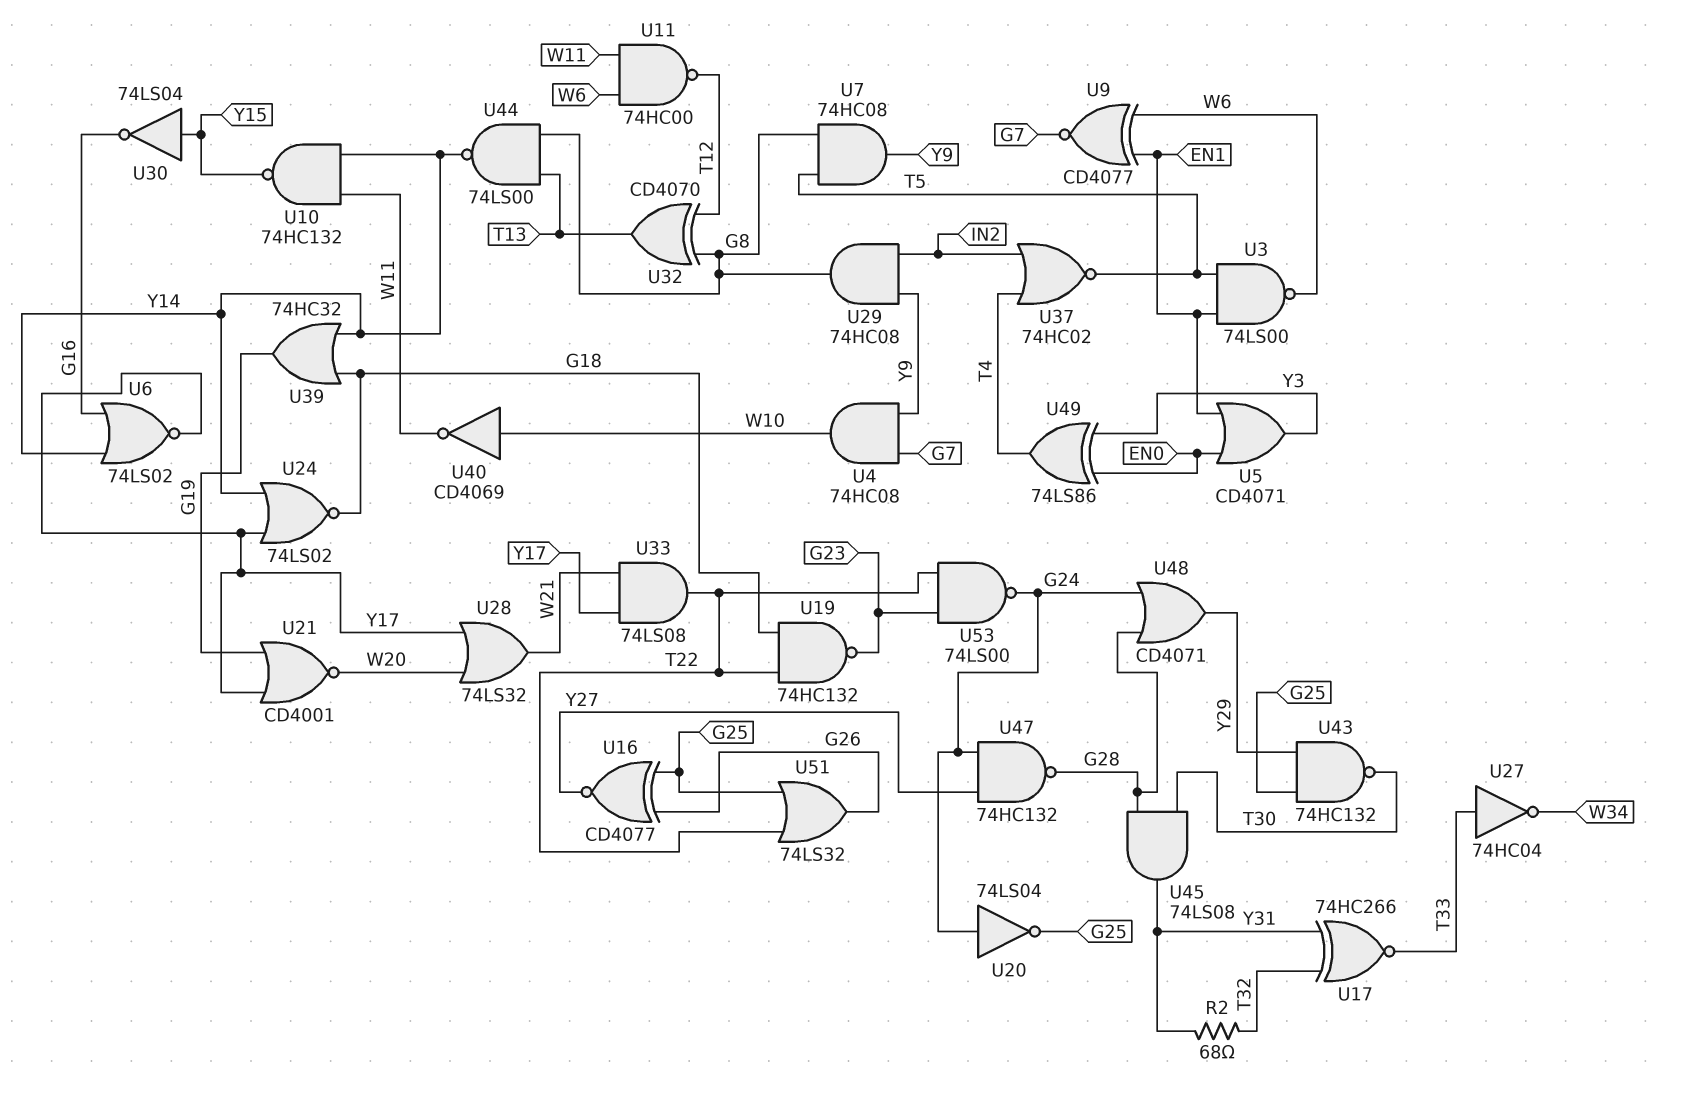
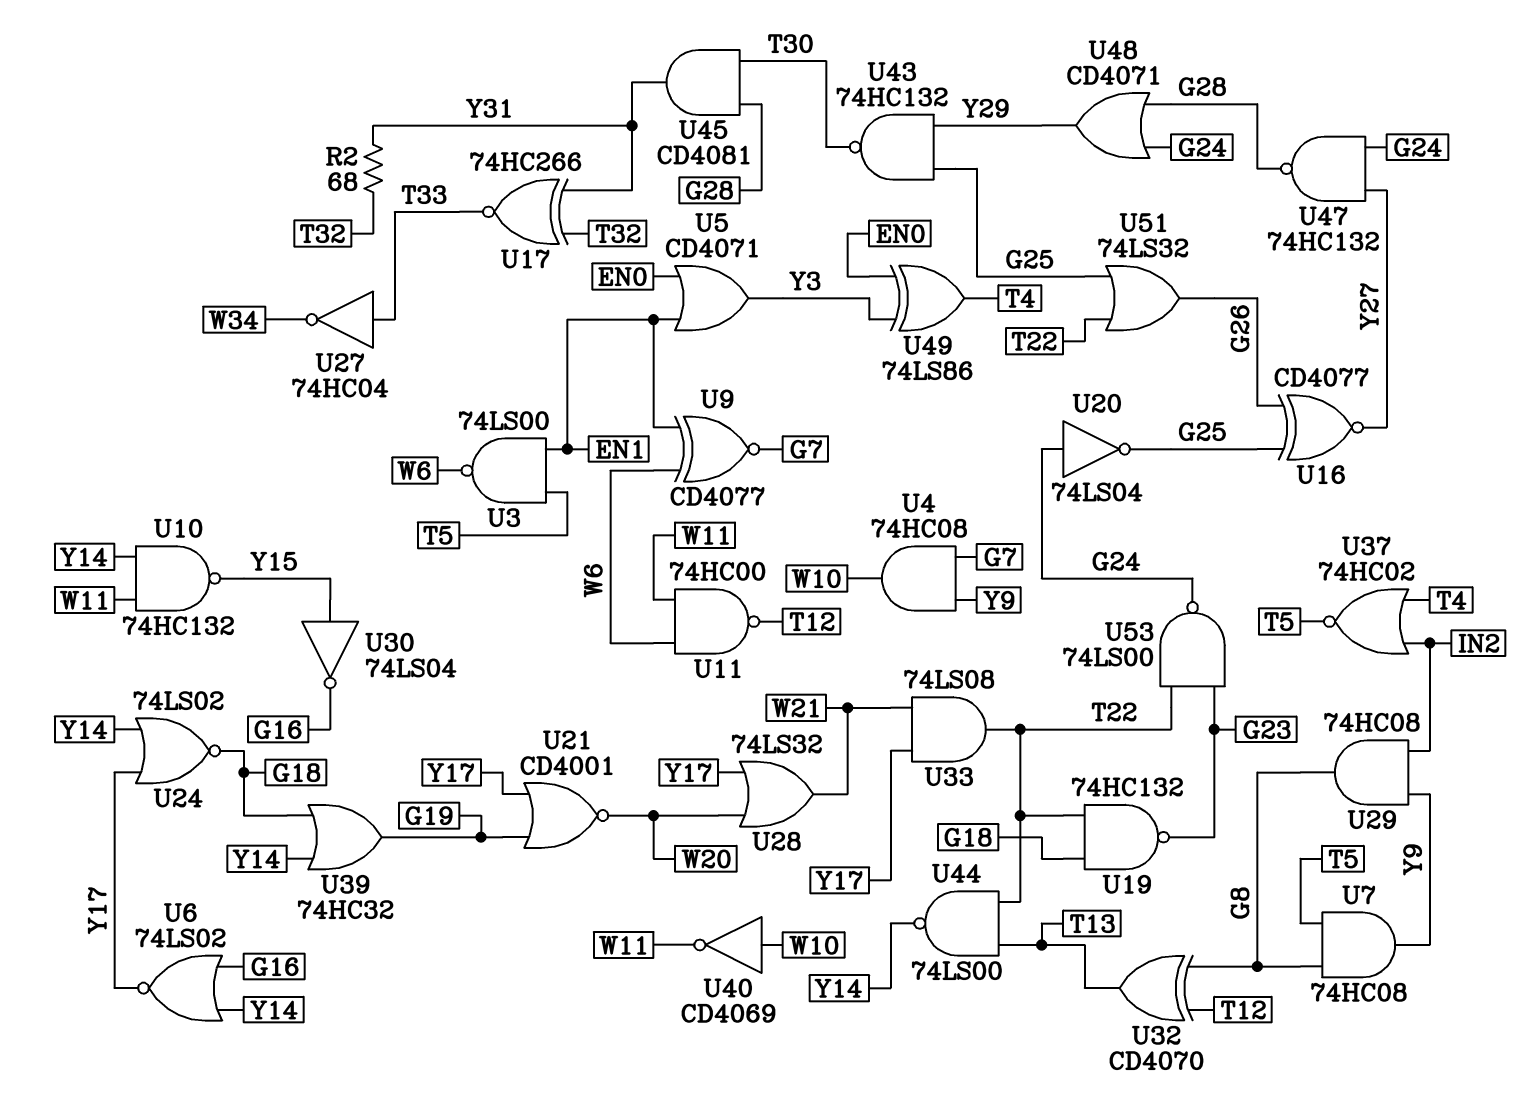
U44: NAND 74LS00 (in G8, in T13, out Y14) -> NAND 74LS00 (in T13, in T22, out Y14)
U45: AND 74LS08 (in G28, in T30, out Y31) -> AND CD4081 (in G28, in T30, out Y31)

